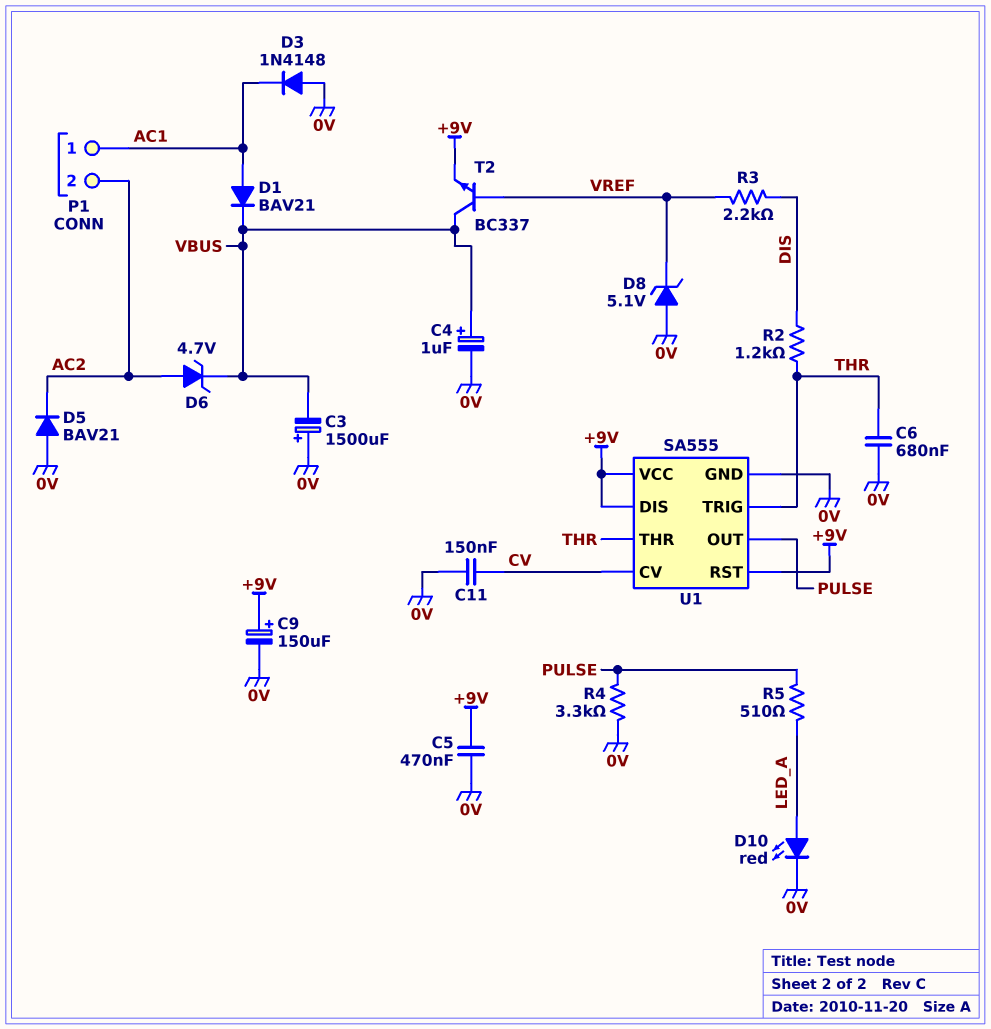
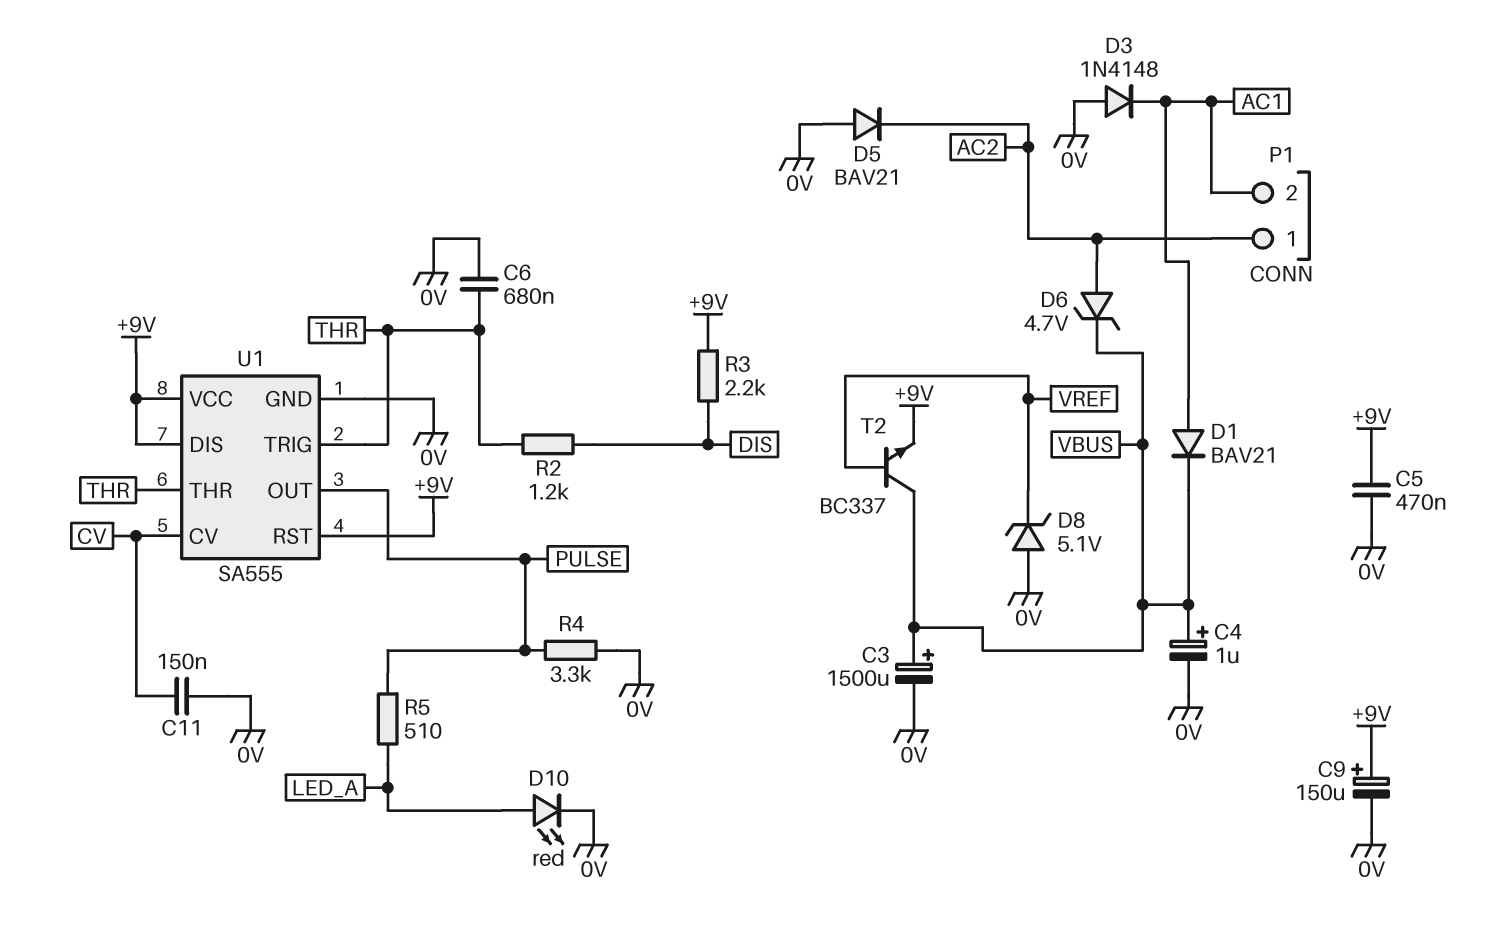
C3: 1500uF (plus 0V, minus VBUS) -> 1500uF (plus VBUS, minus 0V)
P1 pin 1: AC1 -> AC2
P1 pin 2: AC2 -> AC1
R3: 2.2k (DIS, VREF) -> 2.2k (+9V, DIS)

